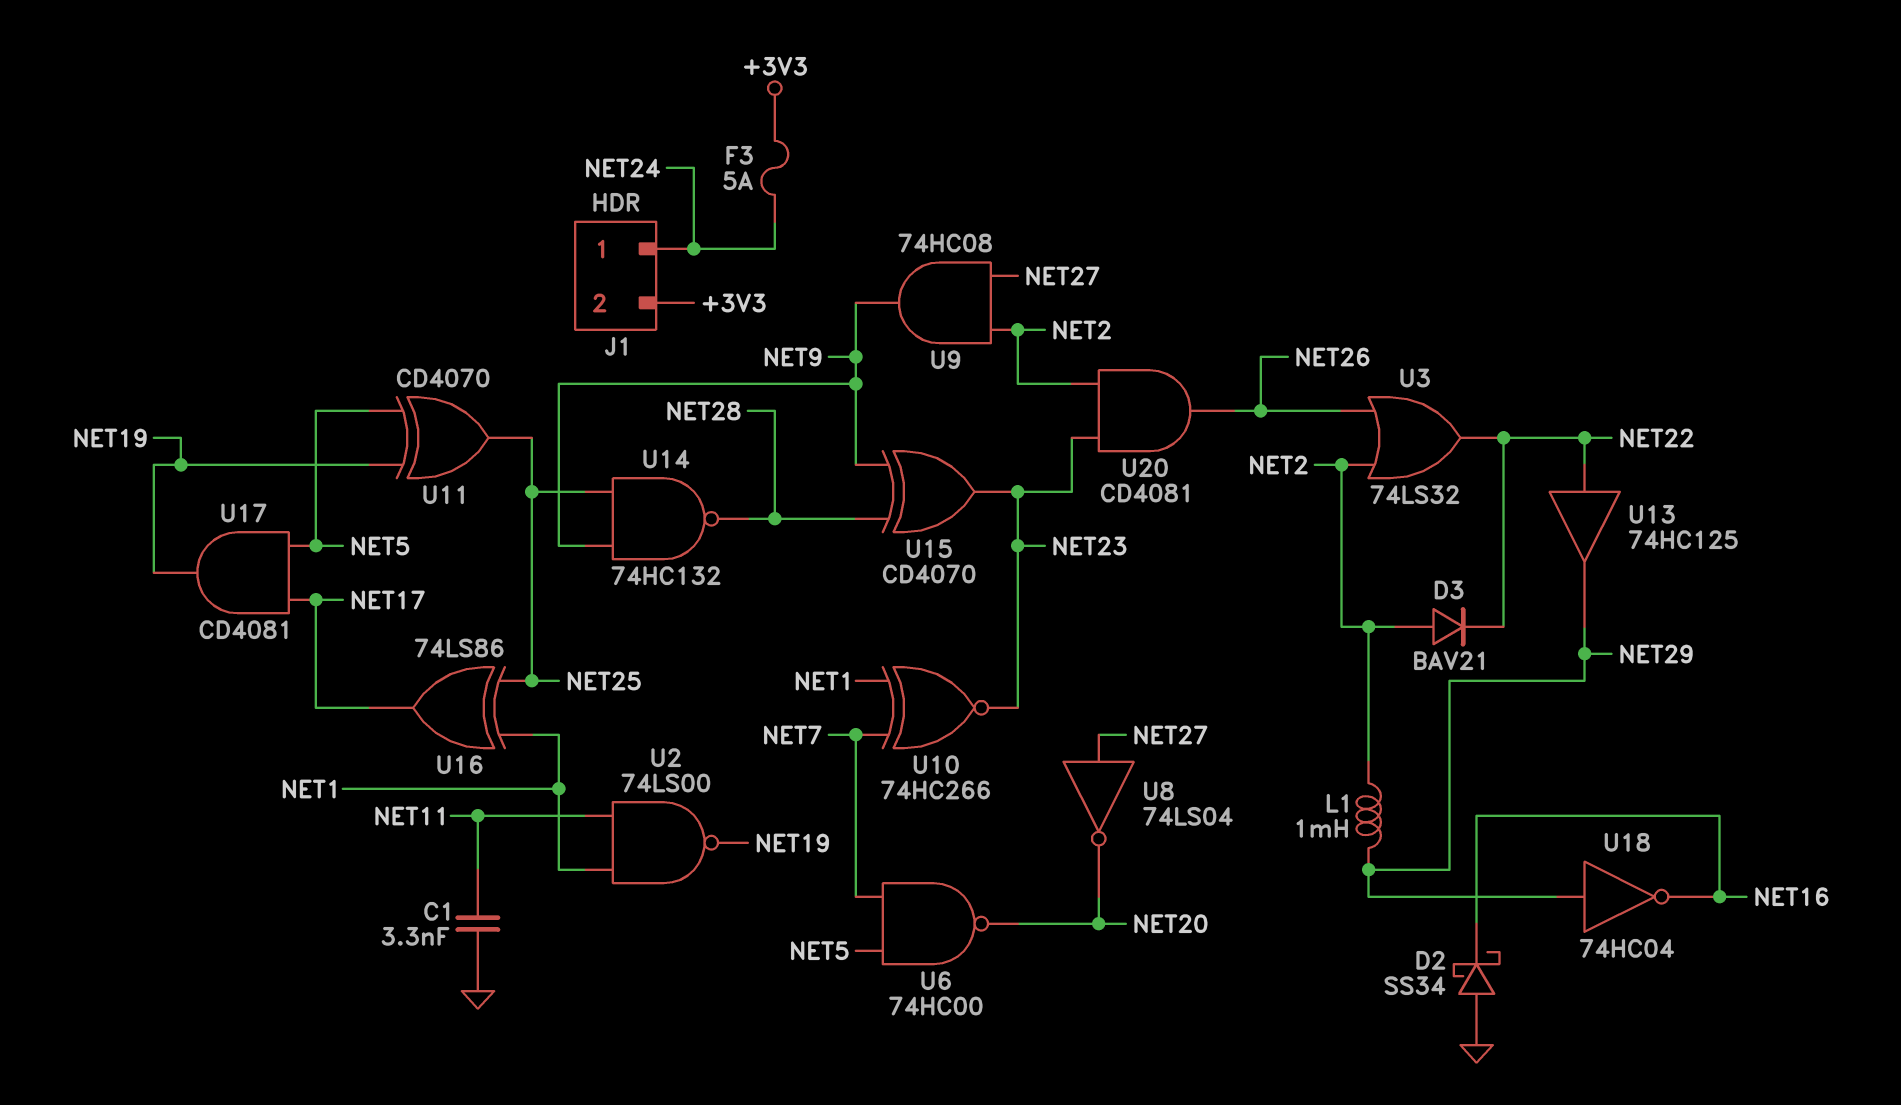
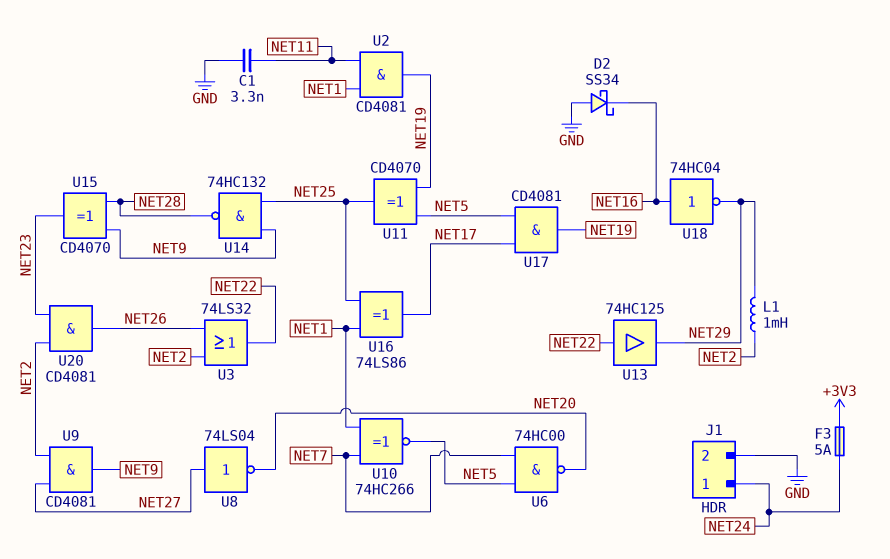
D3: diode BAV21 (A NET2, K NET22) -> none
J1 pin 2: +3V3 -> GND
U2: NAND 74LS00 (in NET1, in NET11, out NET19) -> AND CD4081 (in NET1, in NET11, out NET19)
U9: AND 74HC08 (in NET2, in NET27, out NET9) -> AND CD4081 (in NET2, in NET27, out NET9)
U10: XNOR 74HC266 (in NET1, in NET7, out NET23) -> XNOR 74HC266 (in NET1, in NET7, out NET5)
U18: NOT 74HC04 (in NET29, out NET16) -> NOT 74HC04 (in NET16, out NET29)

